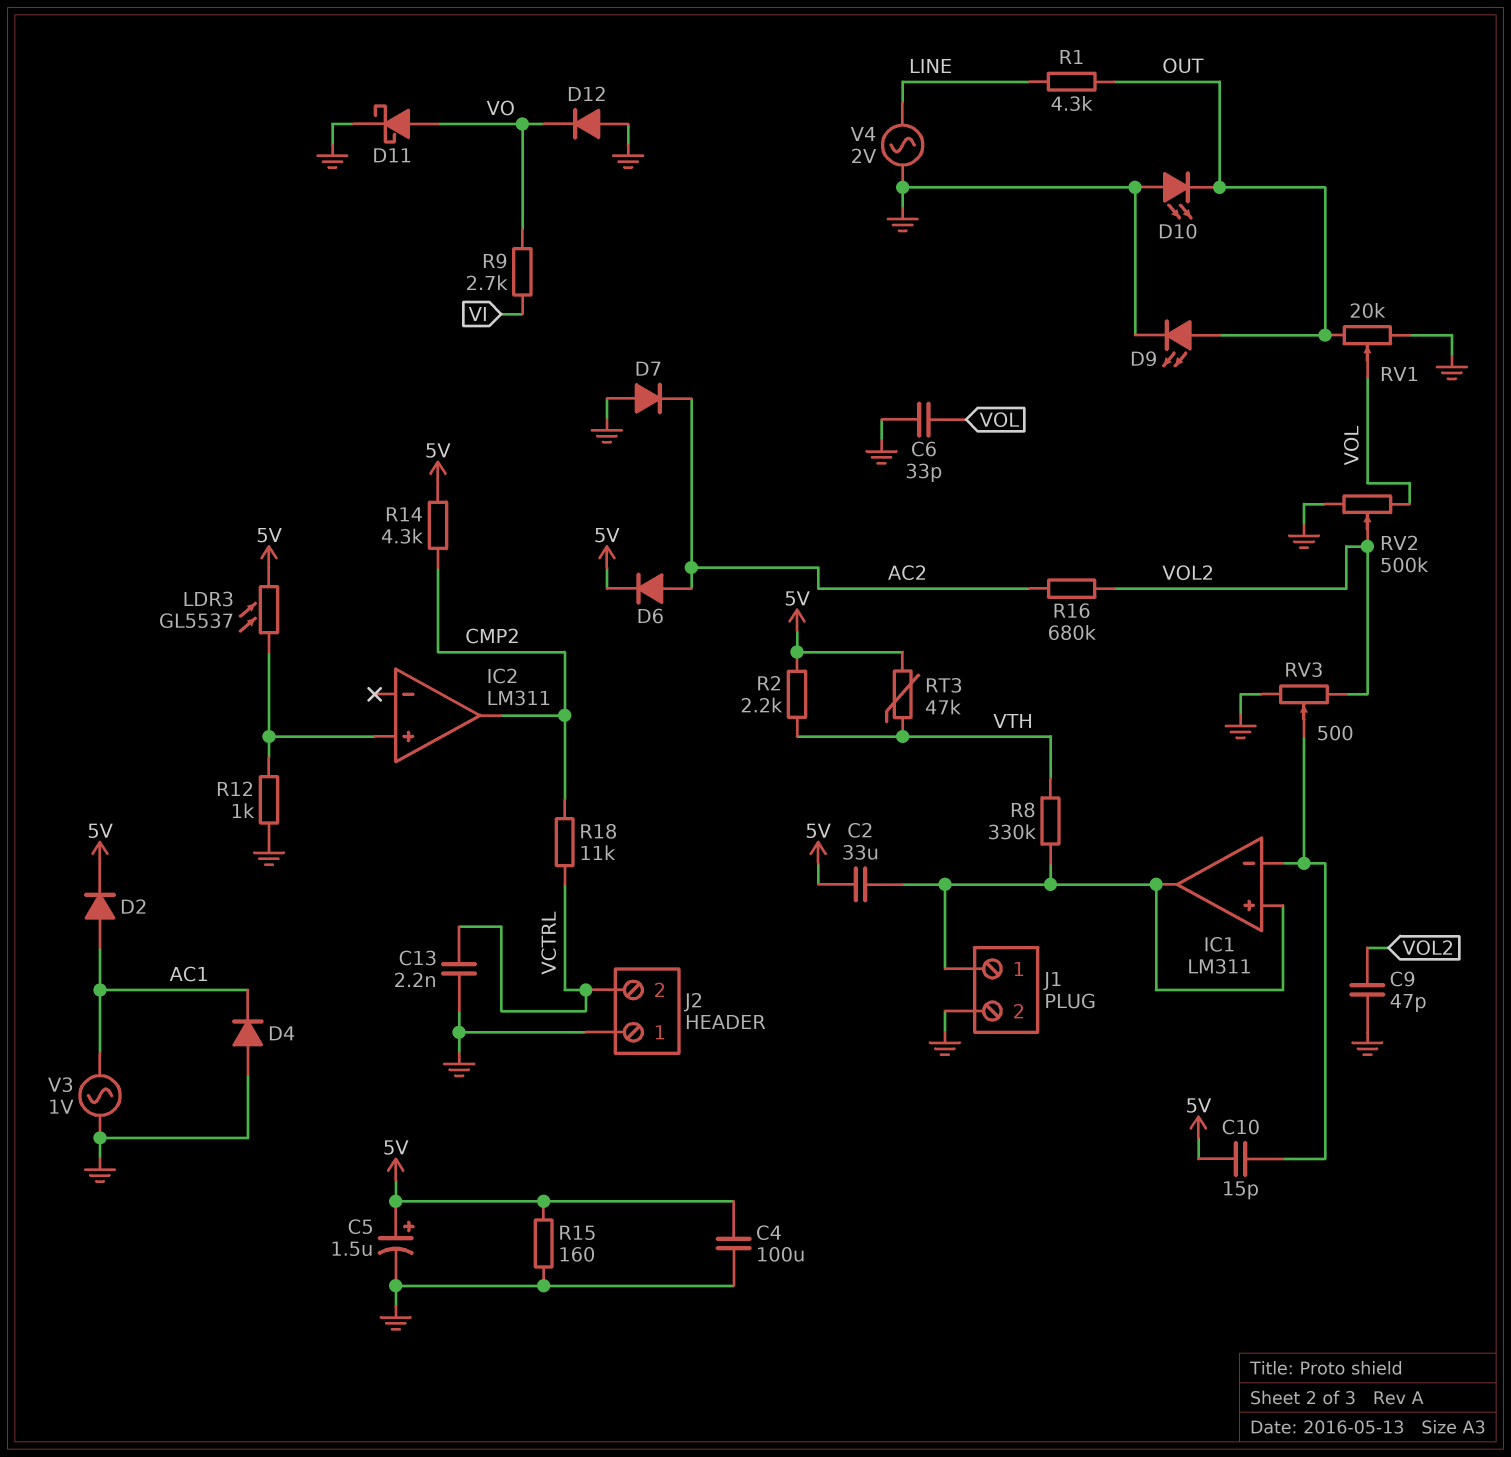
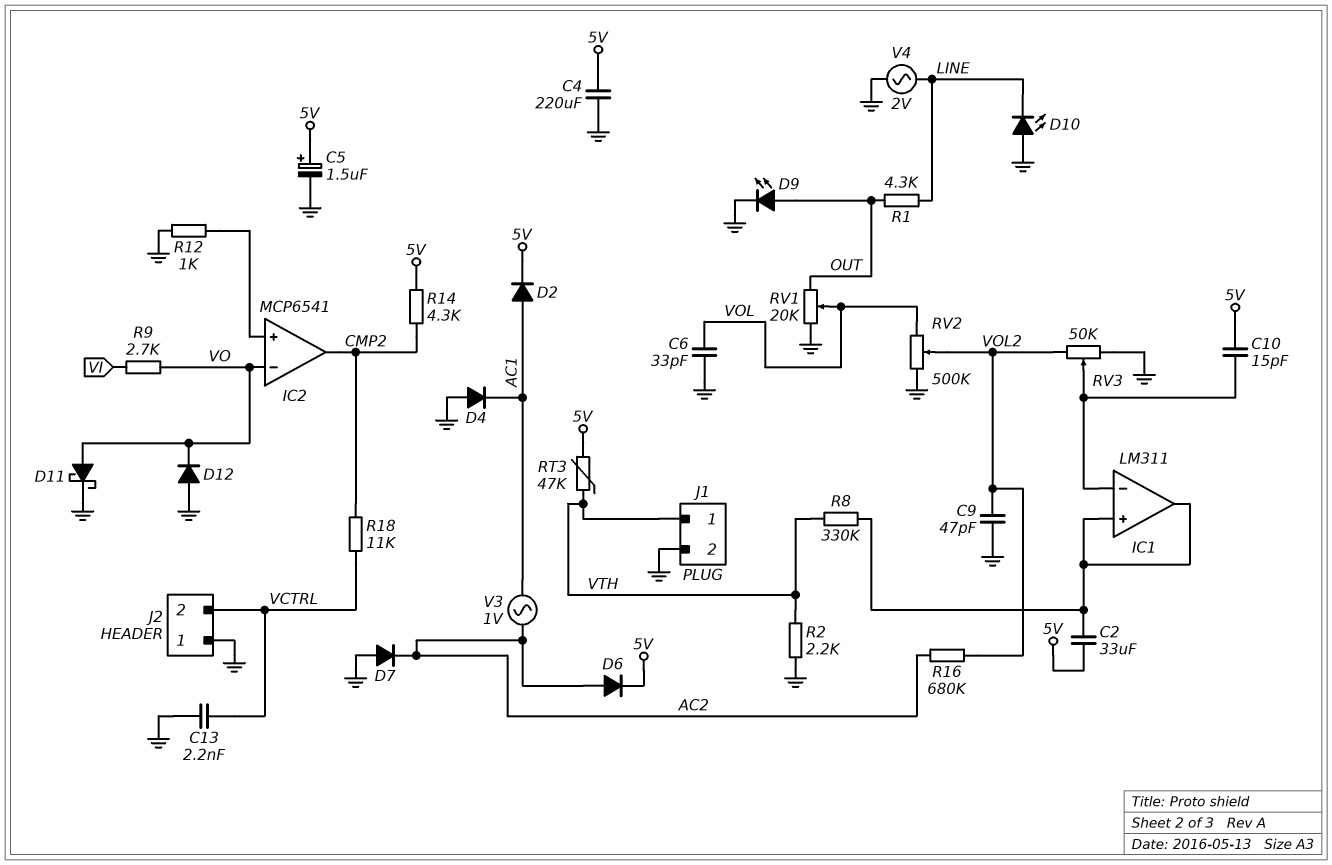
C4: 100uF (5V, GND) -> 220uF (5V, GND)
D10: LED (A GND, K OUT) -> LED (A GND, K LINE)
IC2: LM311 -> MCP6541
IC2 pin in-: none -> VO
J1 pin 1: IC1/in+ -> VTH
LDR3: GL5537 (5V, IC2/in+) -> none
R2: 2.2k (5V, VTH) -> 2.2k (GND, VTH)
R15: 160 (5V, GND) -> none
RV3: 500 (GND, VOL2, wiper IC1/in-) -> 50k (GND, VOL2, wiper IC1/in-)
V3: AC 1V (AC1, GND) -> AC 1V (AC1, AC2)

